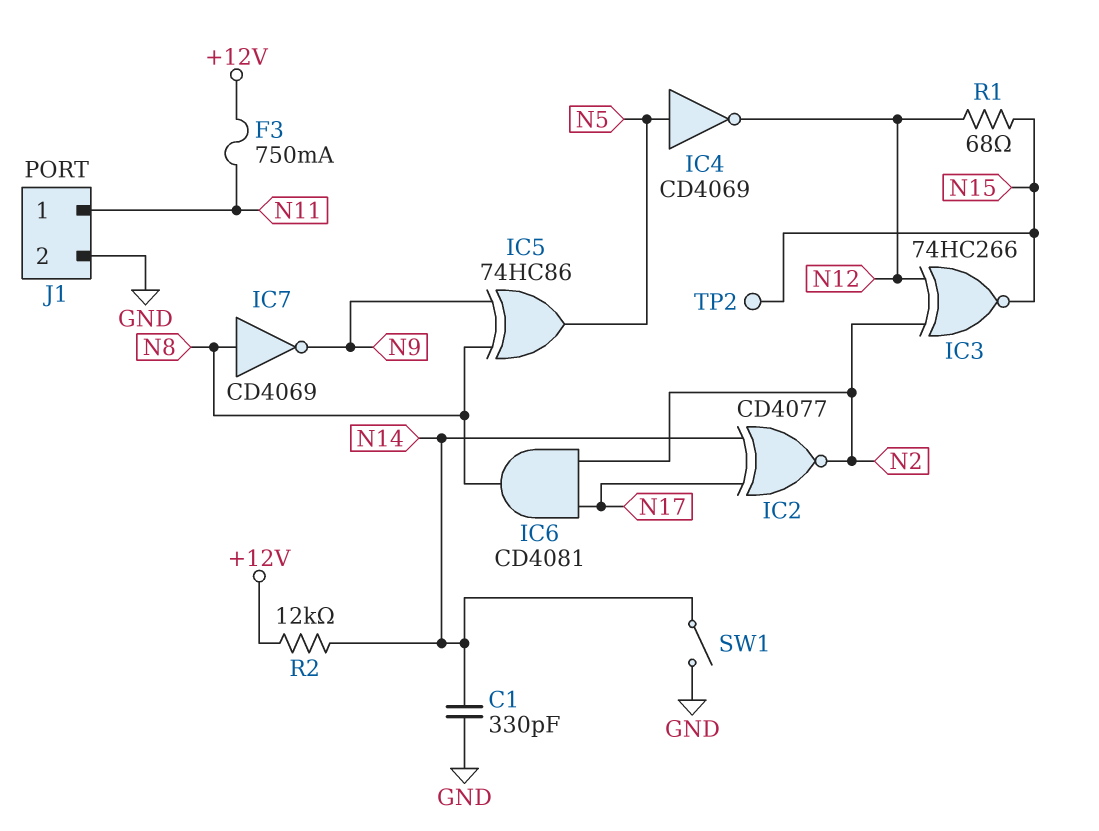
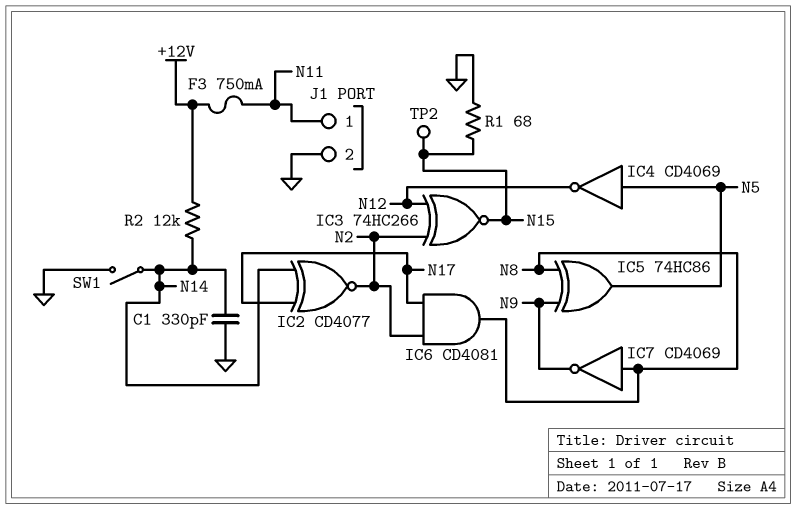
R1: 68 (N12, N15) -> 68 (GND, N15)

